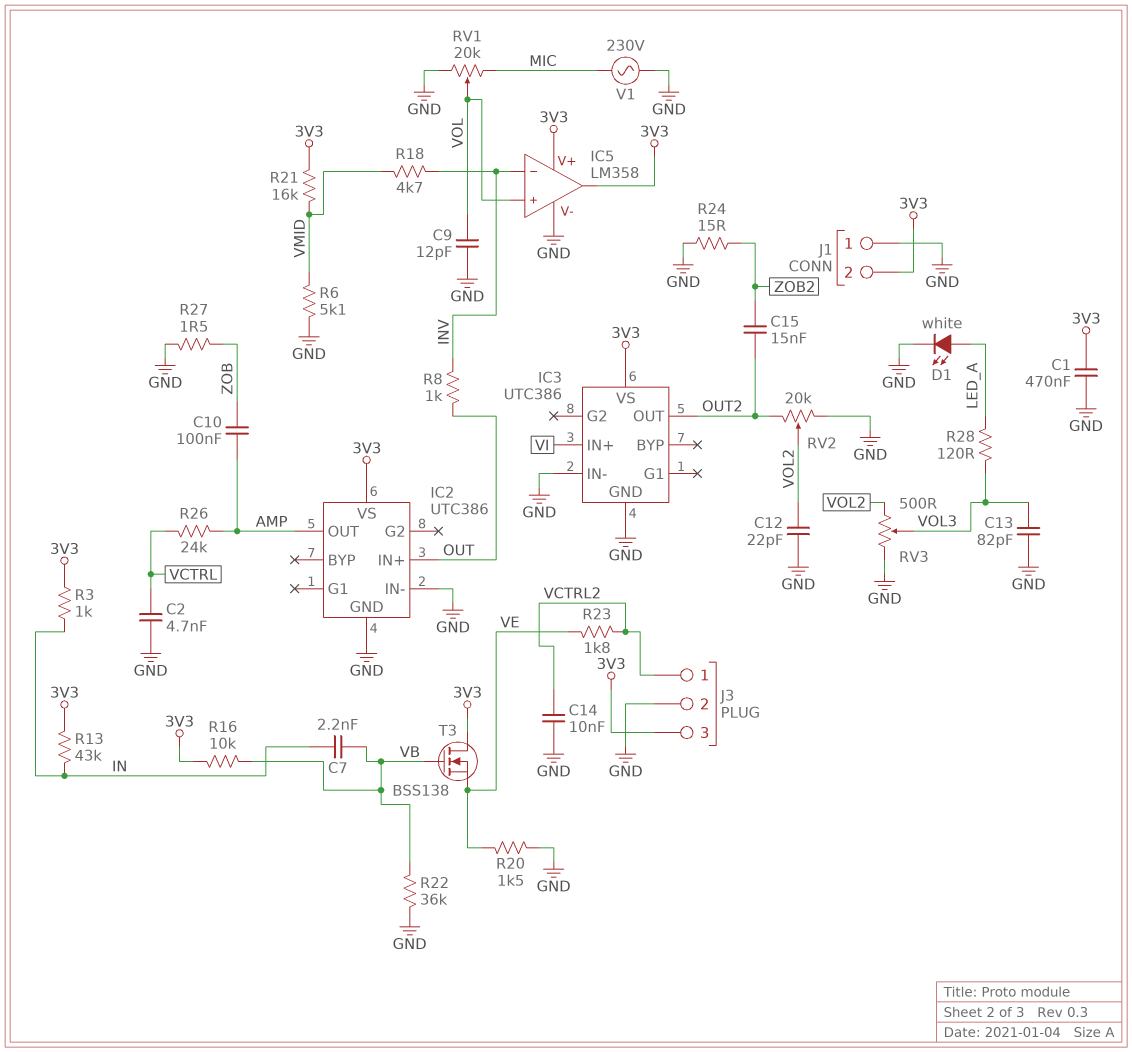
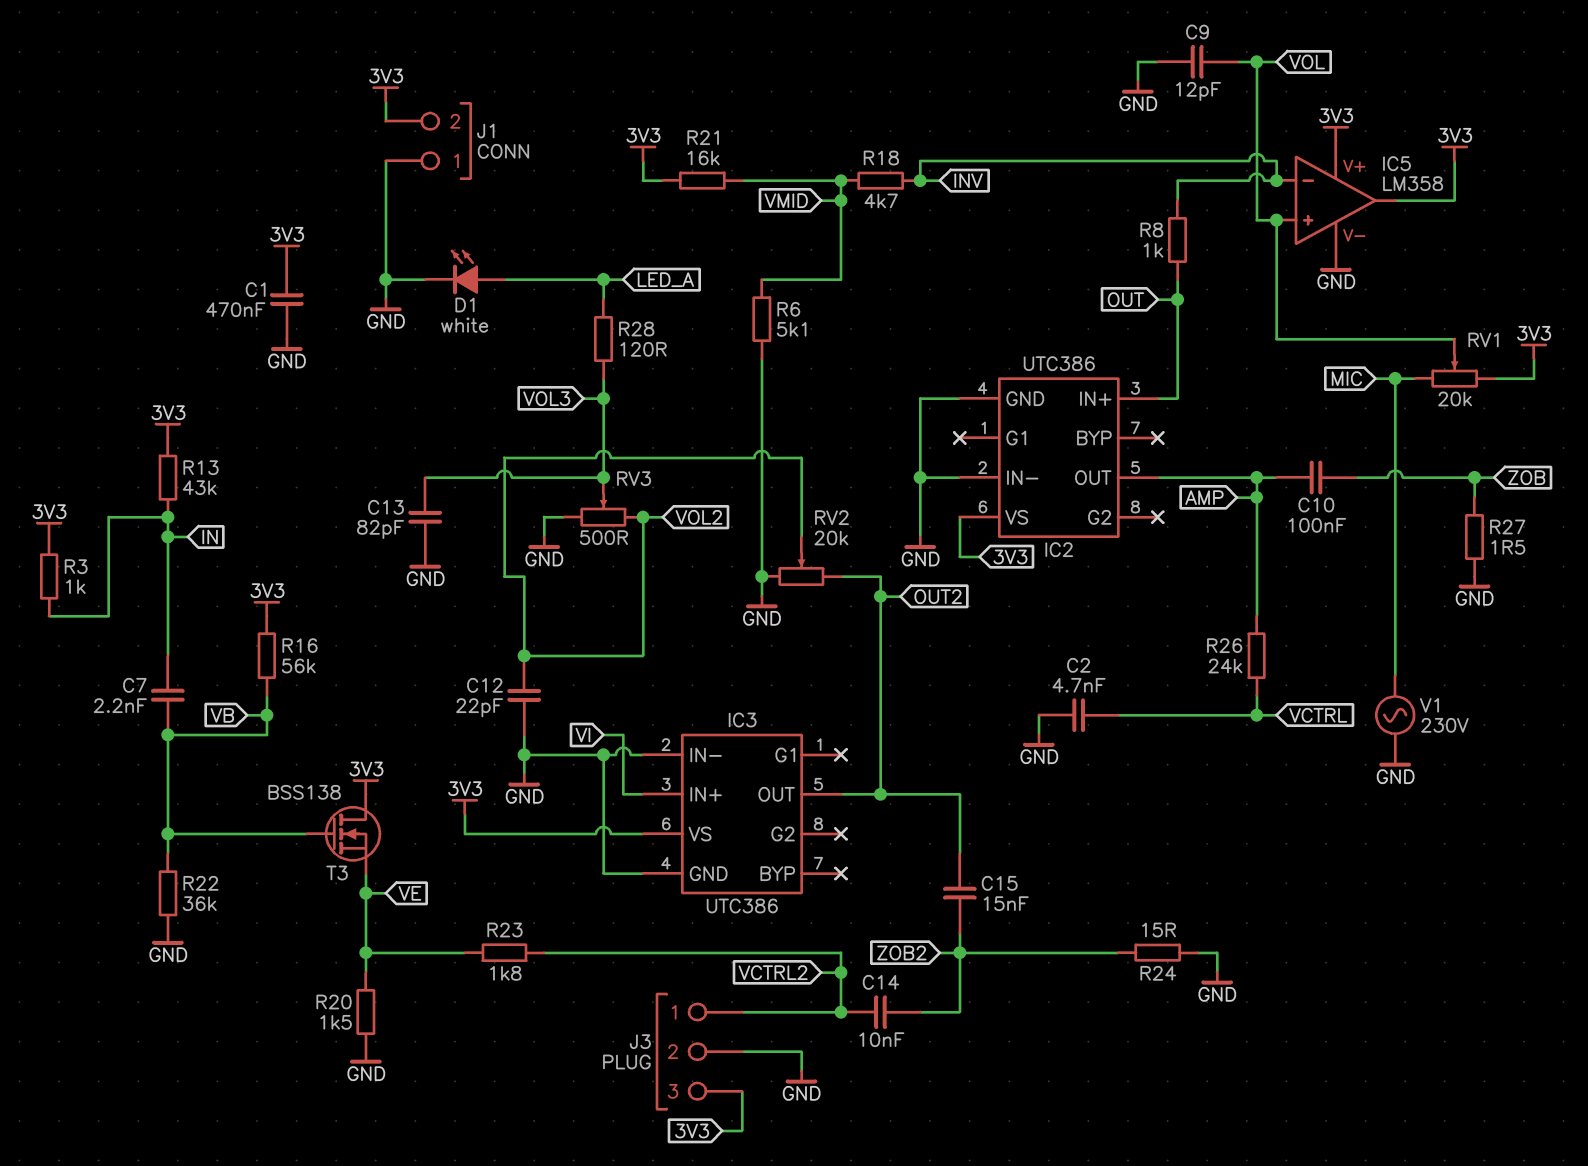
C14: 10nF (GND, VCTRL2) -> 10nF (VCTRL2, ZOB2)
R16: 10k (3V3, VB) -> 56k (3V3, VB)
RV1: 20k (GND, MIC, wiper VOL) -> 20k (3V3, MIC, wiper VOL)

